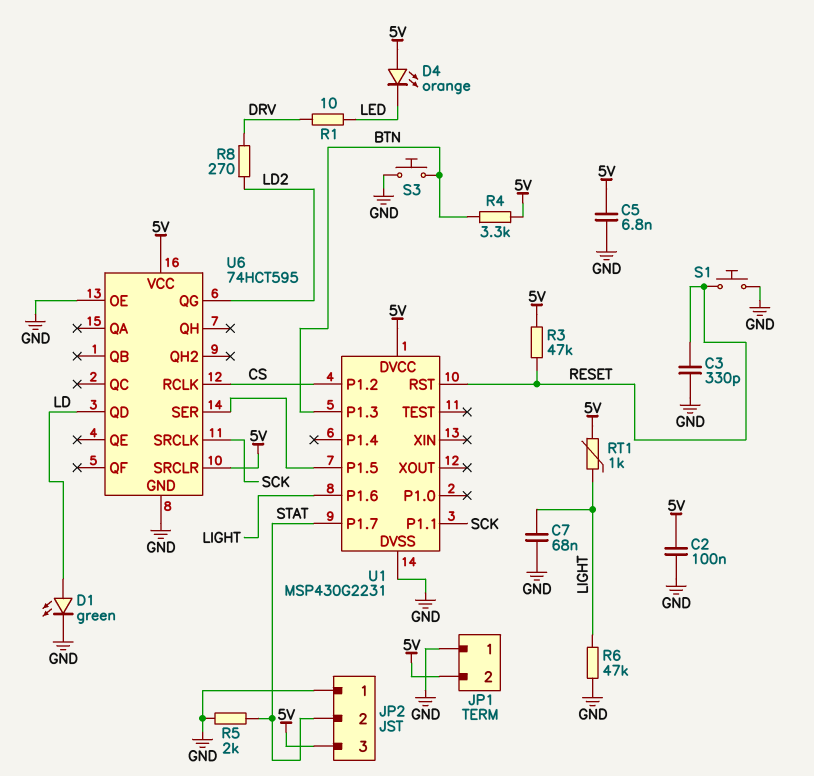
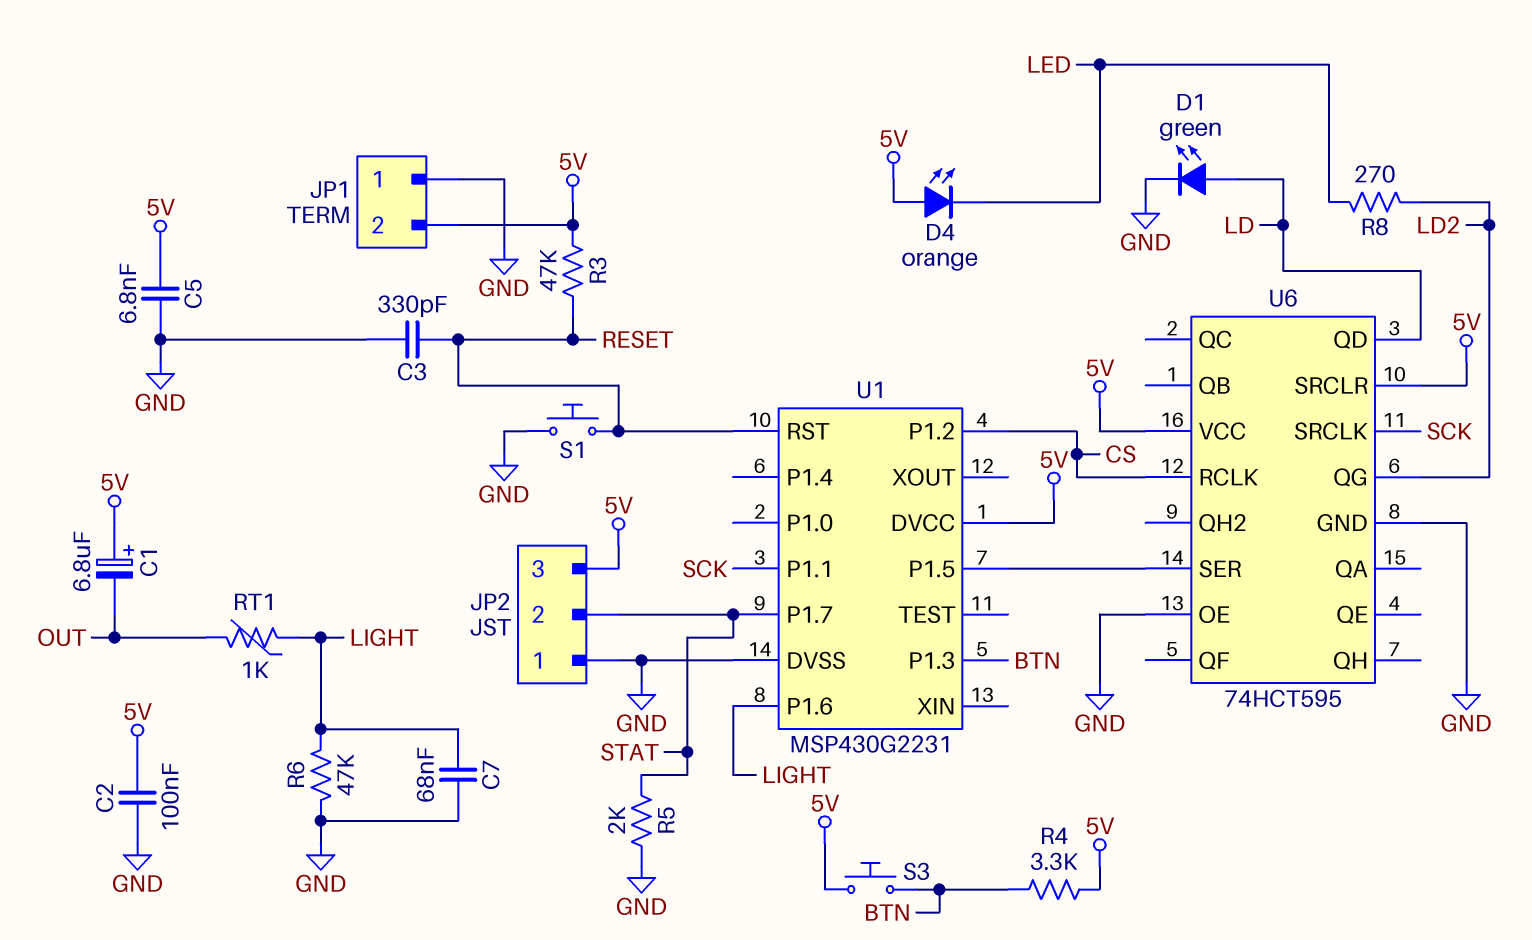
C1: none -> 6.8uF (plus 5V, minus OUT)
R1: 10 (DRV, LED) -> none
R8: 270 (DRV, LD2) -> 270 (LD2, LED)
RT1: 1k (5V, LIGHT) -> 1k (LIGHT, OUT)
S3: button (BTN, GND) -> button (5V, BTN)

